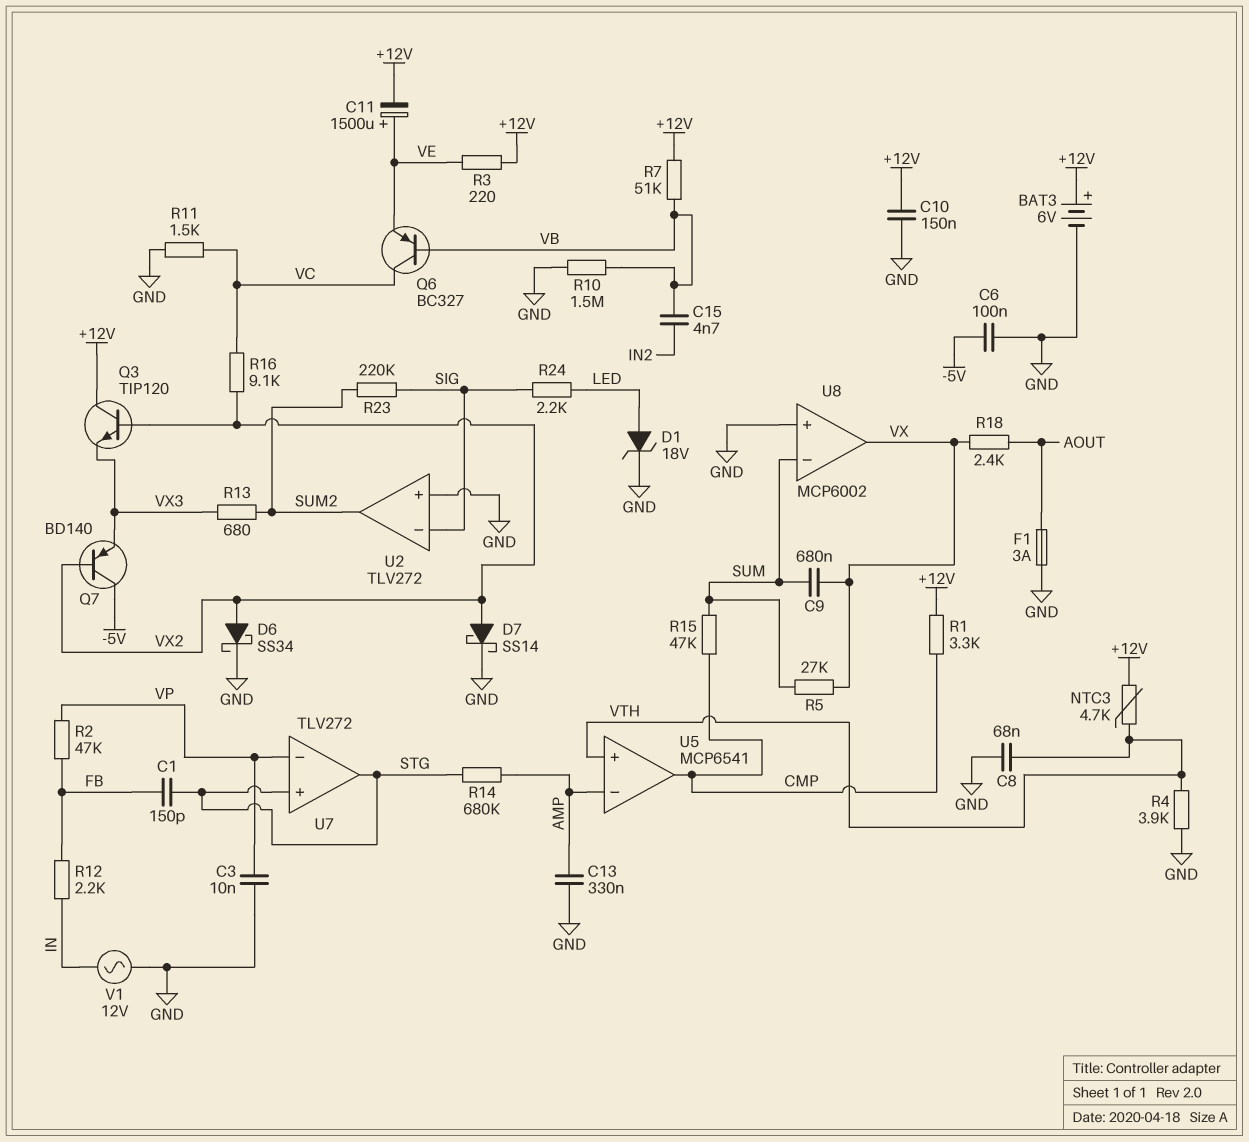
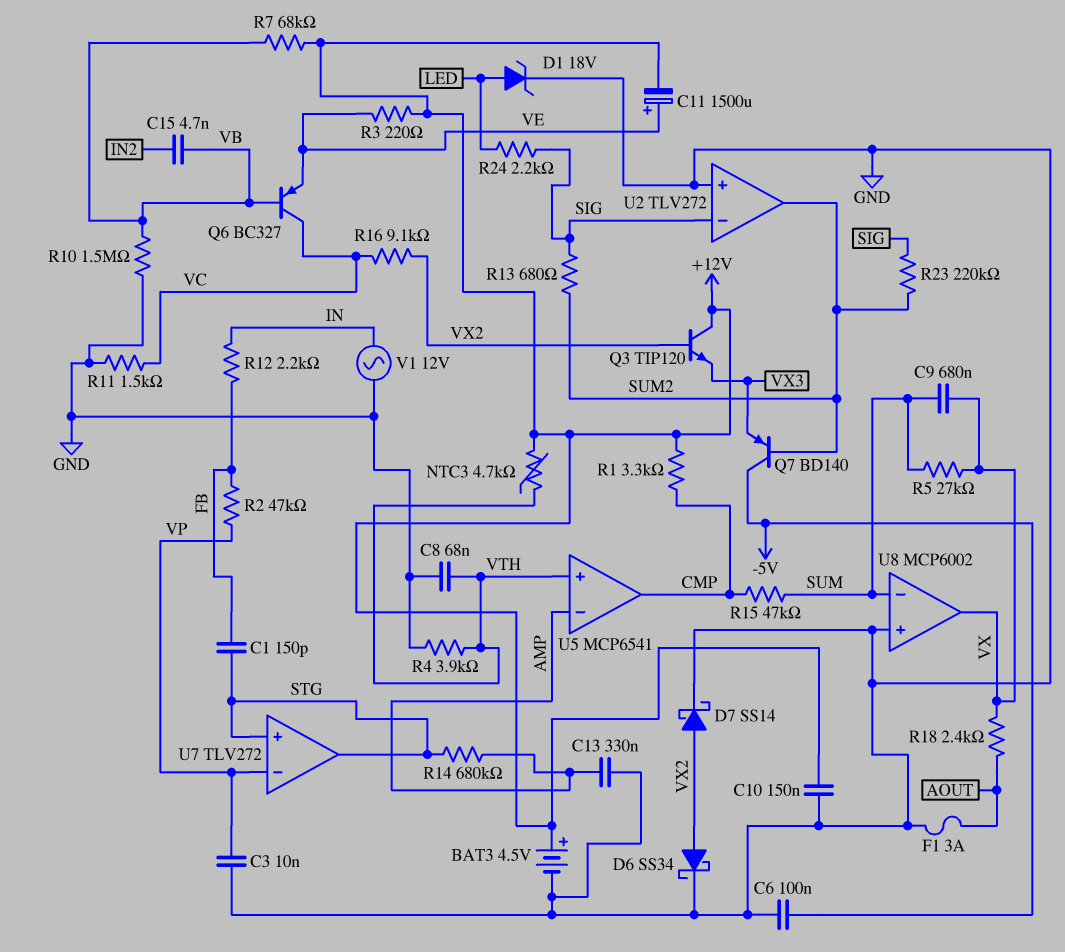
BAT3: 6V (plus +12V, minus GND) -> 4.5V (plus +12V, minus GND)
Q7: PNP BD140 (B VX2, C -5V, E VX3) -> PNP BD140 (B SUM2, C -5V, E VX3)
R7: 51k (+12V, VB) -> 68k (+12V, VB)
R13: 680 (SUM2, VX3) -> 680 (SIG, SUM2)

